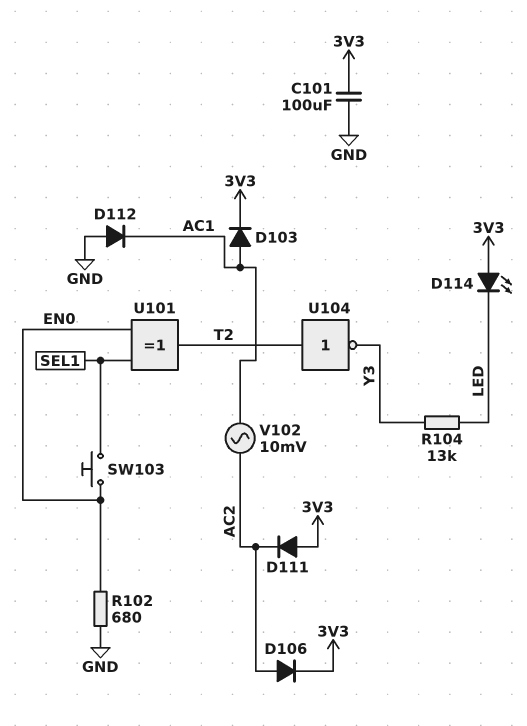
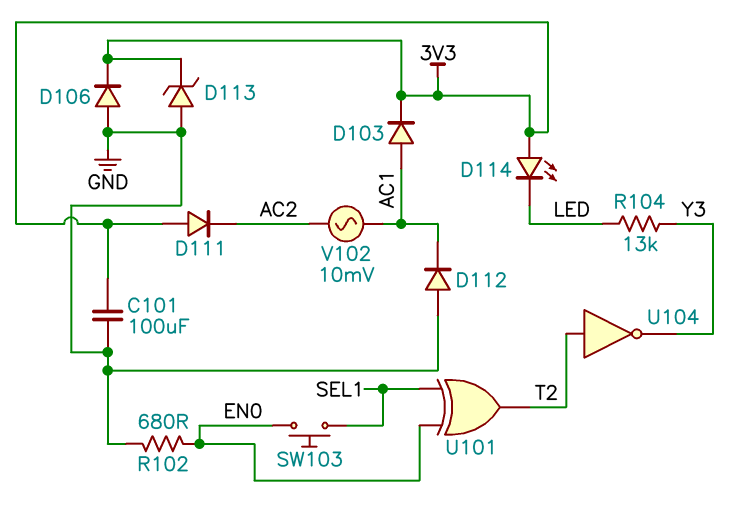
D106: diode (A AC2, K 3V3) -> diode (A GND, K 3V3)
D113: none -> zener (A GND, K 3V3)

